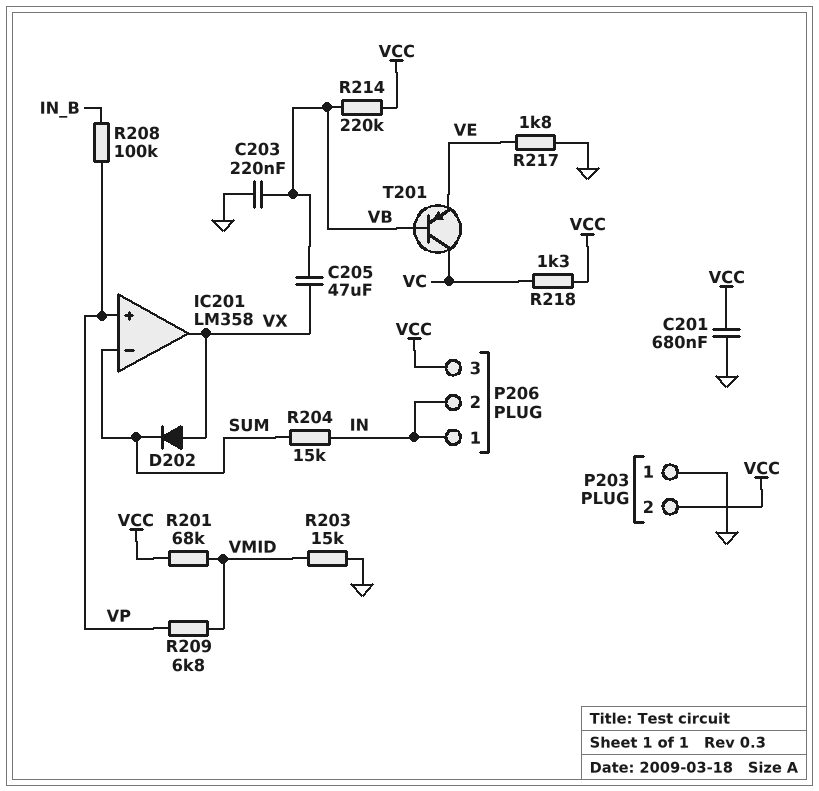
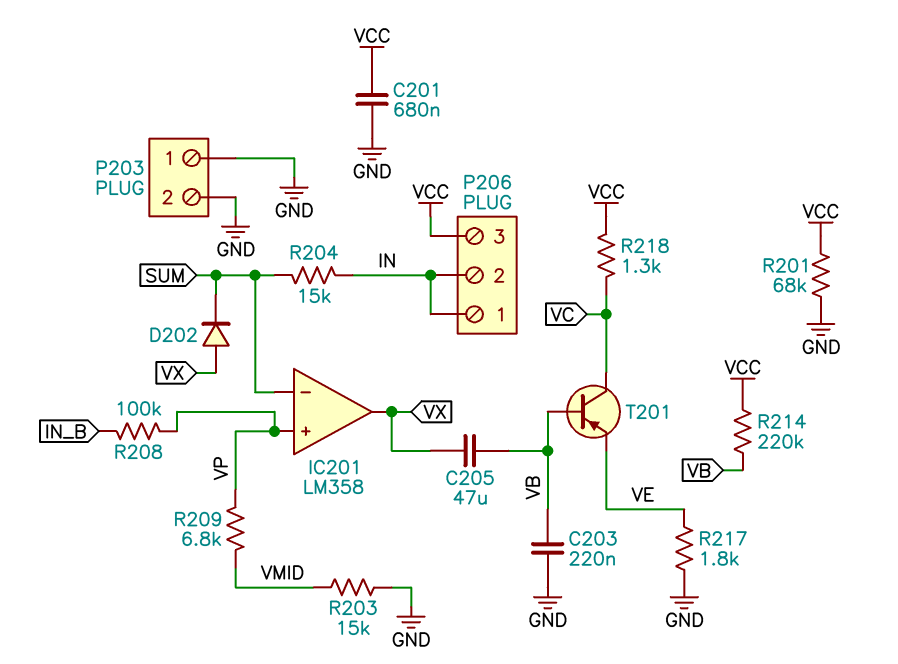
P203 pin 2: VCC -> GND
R201: 68k (VCC, VMID) -> 68k (GND, VCC)

